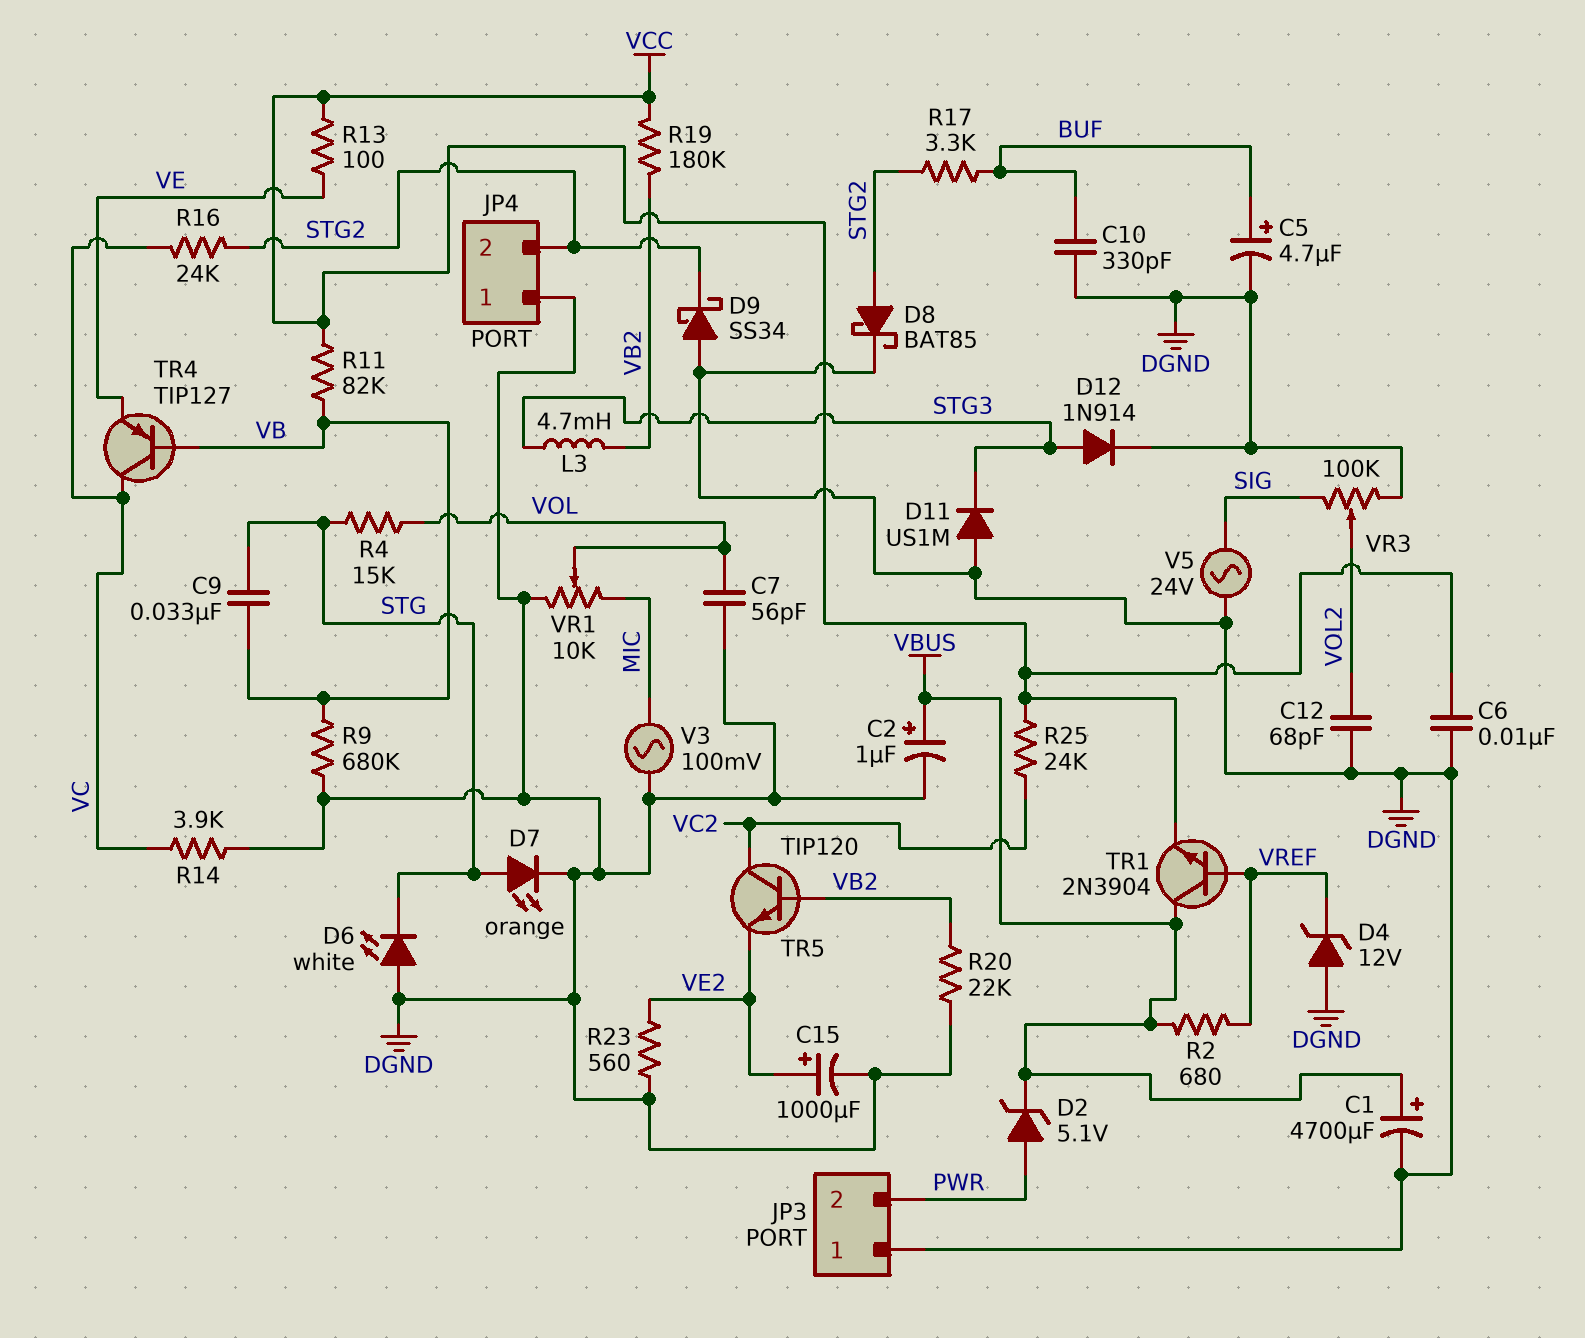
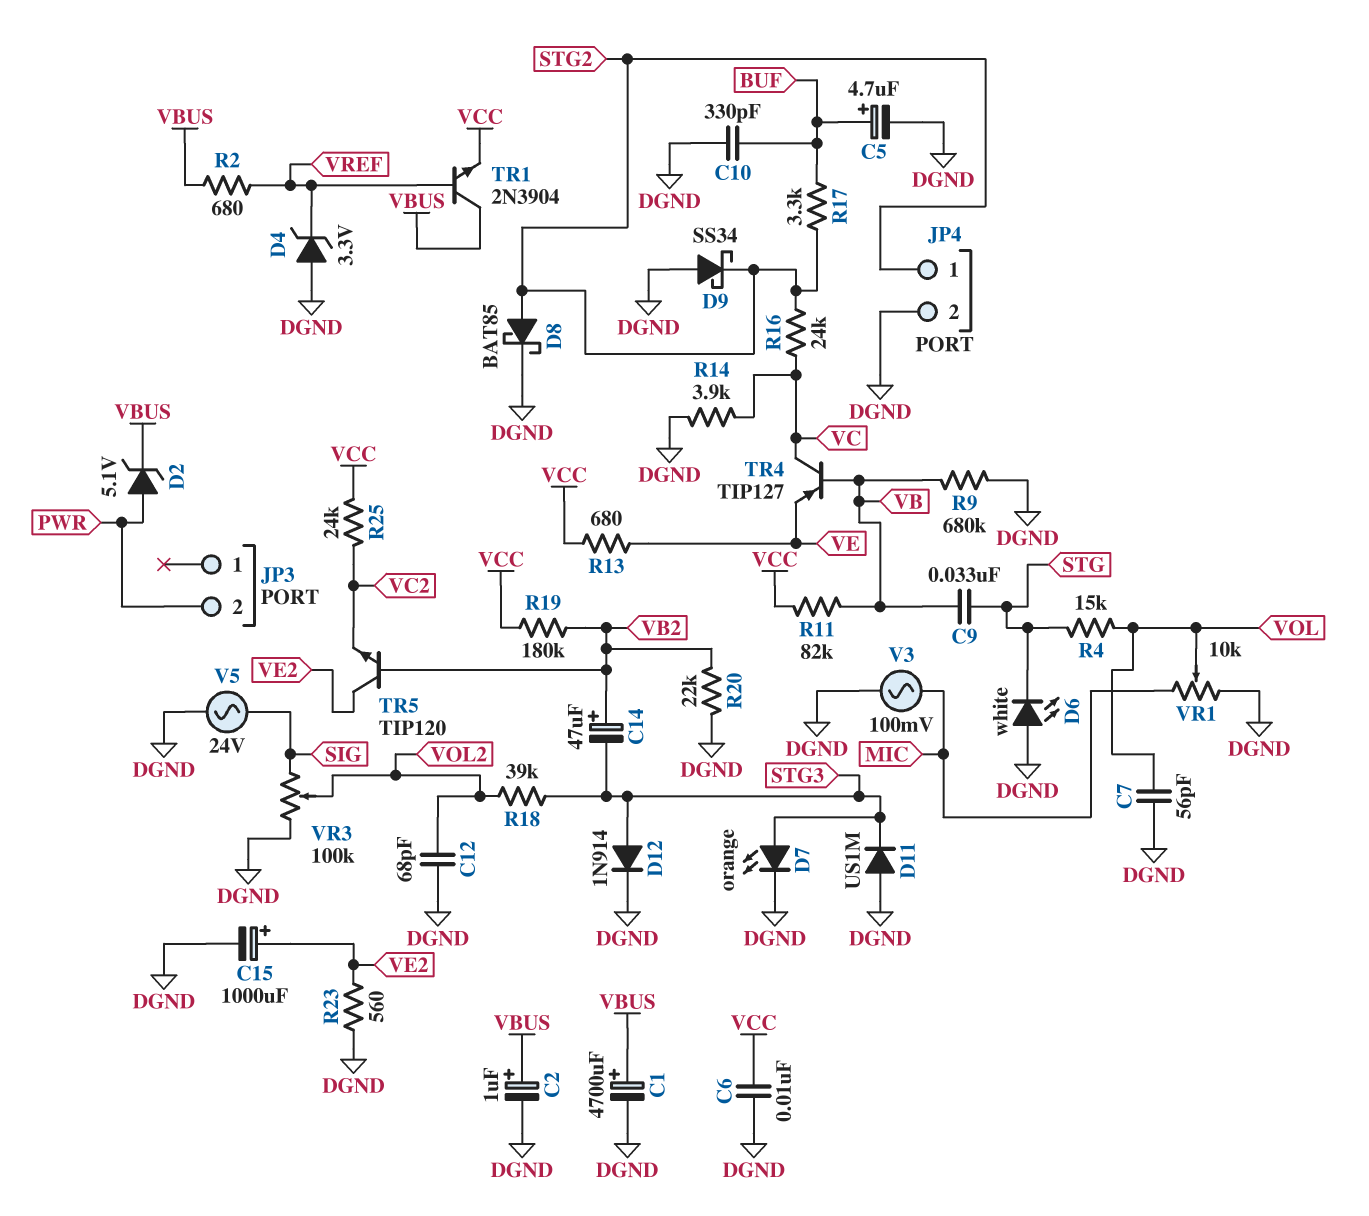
C14: none -> 47uF (plus VB2, minus STG3)
D4: zener 12V (A DGND, K VREF) -> zener 3.3V (A DGND, K VREF)
D7: LED orange (A STG, K DGND) -> LED orange (A STG3, K DGND)
JP3 pin 1: DGND -> none
JP4 pin 1: DGND -> STG2
JP4 pin 2: STG2 -> DGND
L3: 4.7mH (STG3, VB2) -> none
R13: 100 (VCC, VE) -> 680 (VCC, VE)
R18: none -> 39k (STG3, VOL2)
TR5: NPN TIP120 (B VB2, C VC2, E VE2) -> NPN TIP120 (B VB2, C VE2, E VC2)

